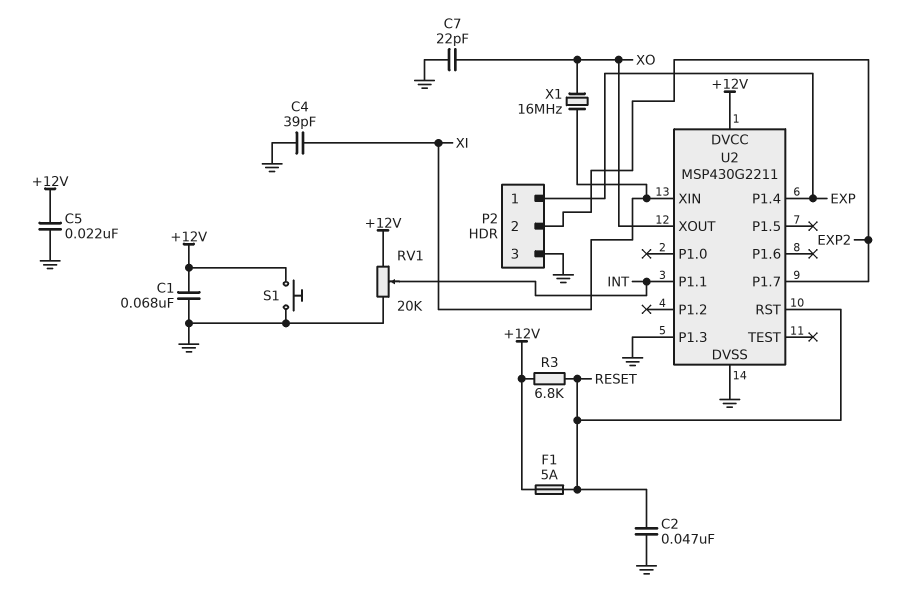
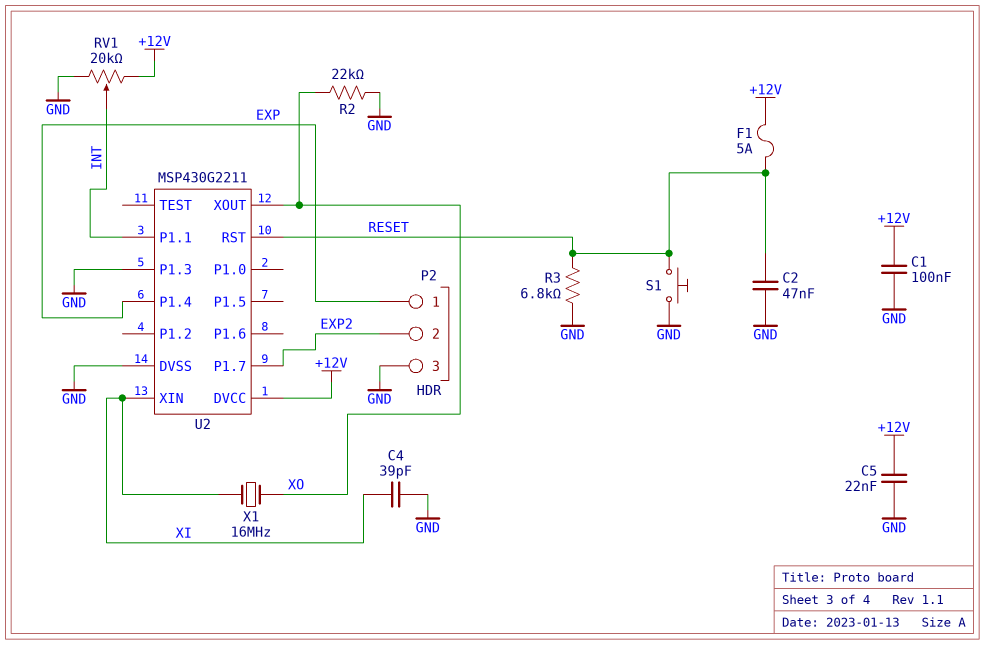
C1: 68nF (+12V, GND) -> 100nF (+12V, GND)
C7: 22pF (GND, XO) -> none
R2: none -> 22k (GND, XO)
R3: 6.8k (+12V, RESET) -> 6.8k (GND, RESET)
S1: button (+12V, GND) -> button (GND, RESET)

